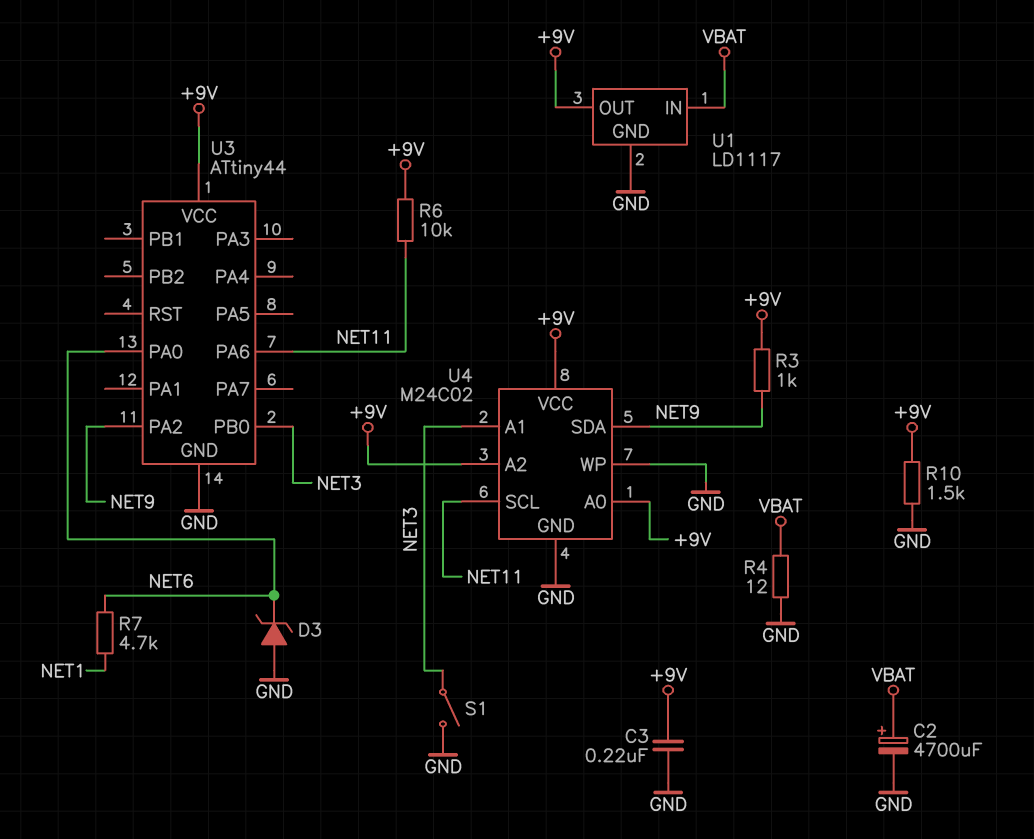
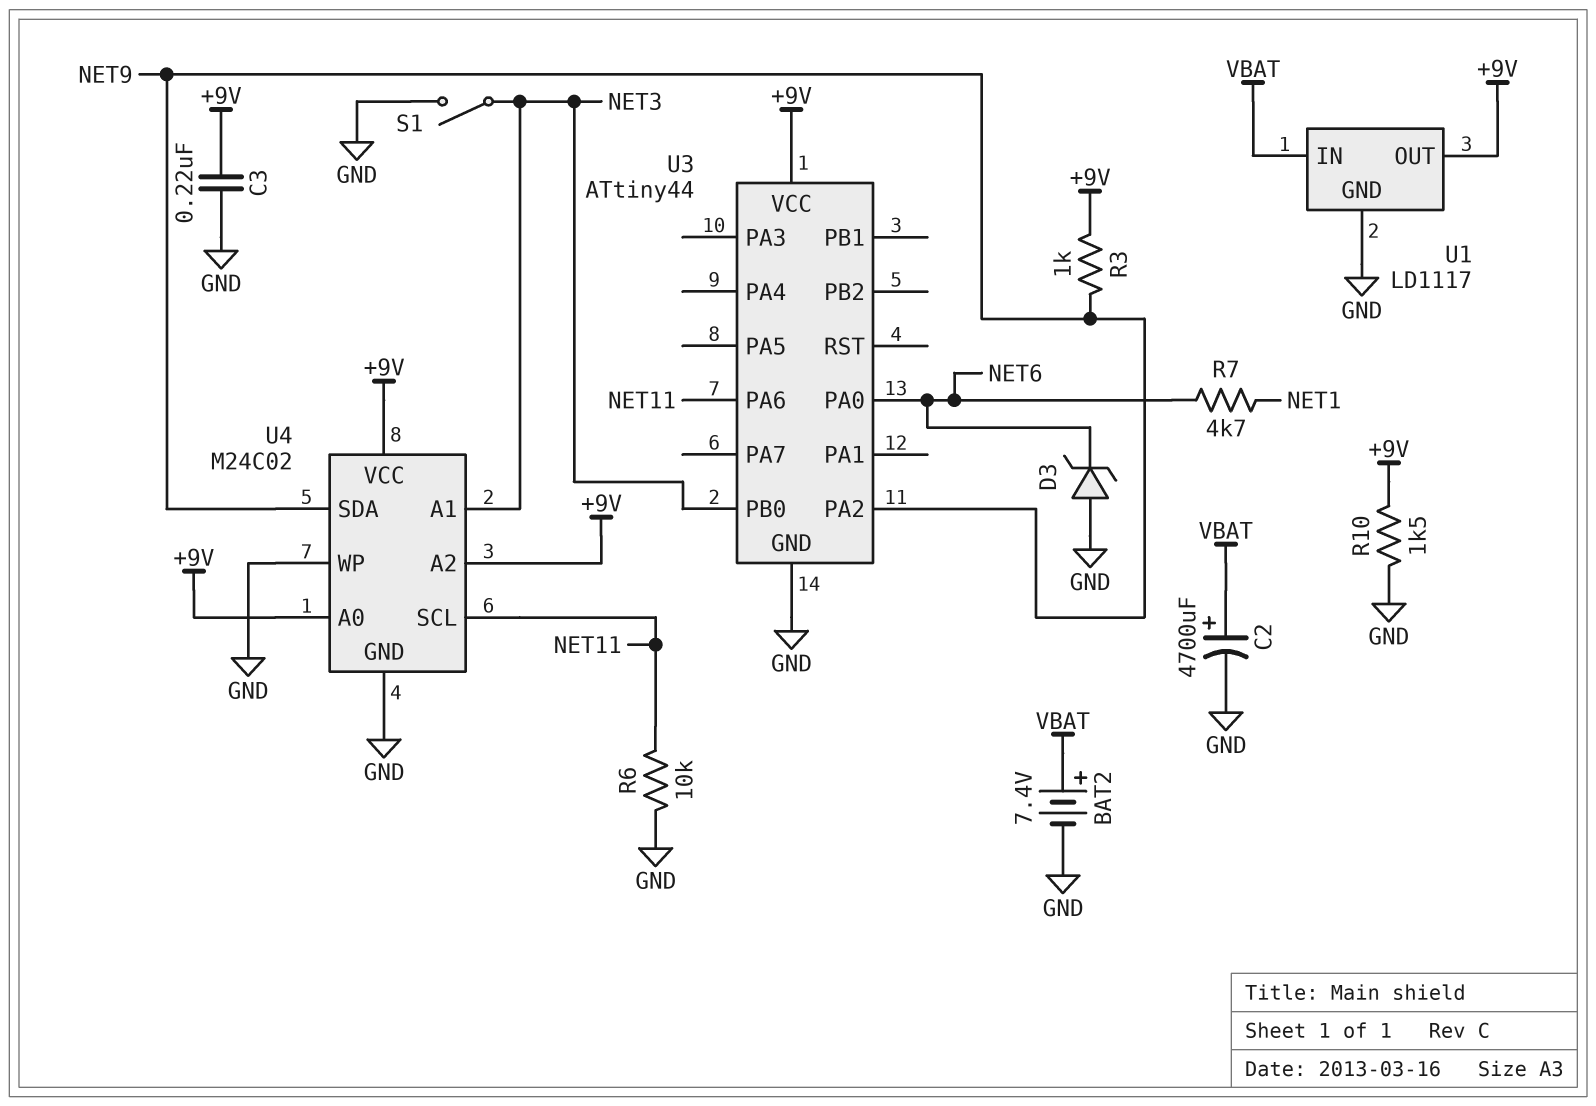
BAT2: none -> 7.4V (plus VBAT, minus GND)
R4: 12 (GND, VBAT) -> none
R6: 10k (+9V, NET11) -> 10k (GND, NET11)

